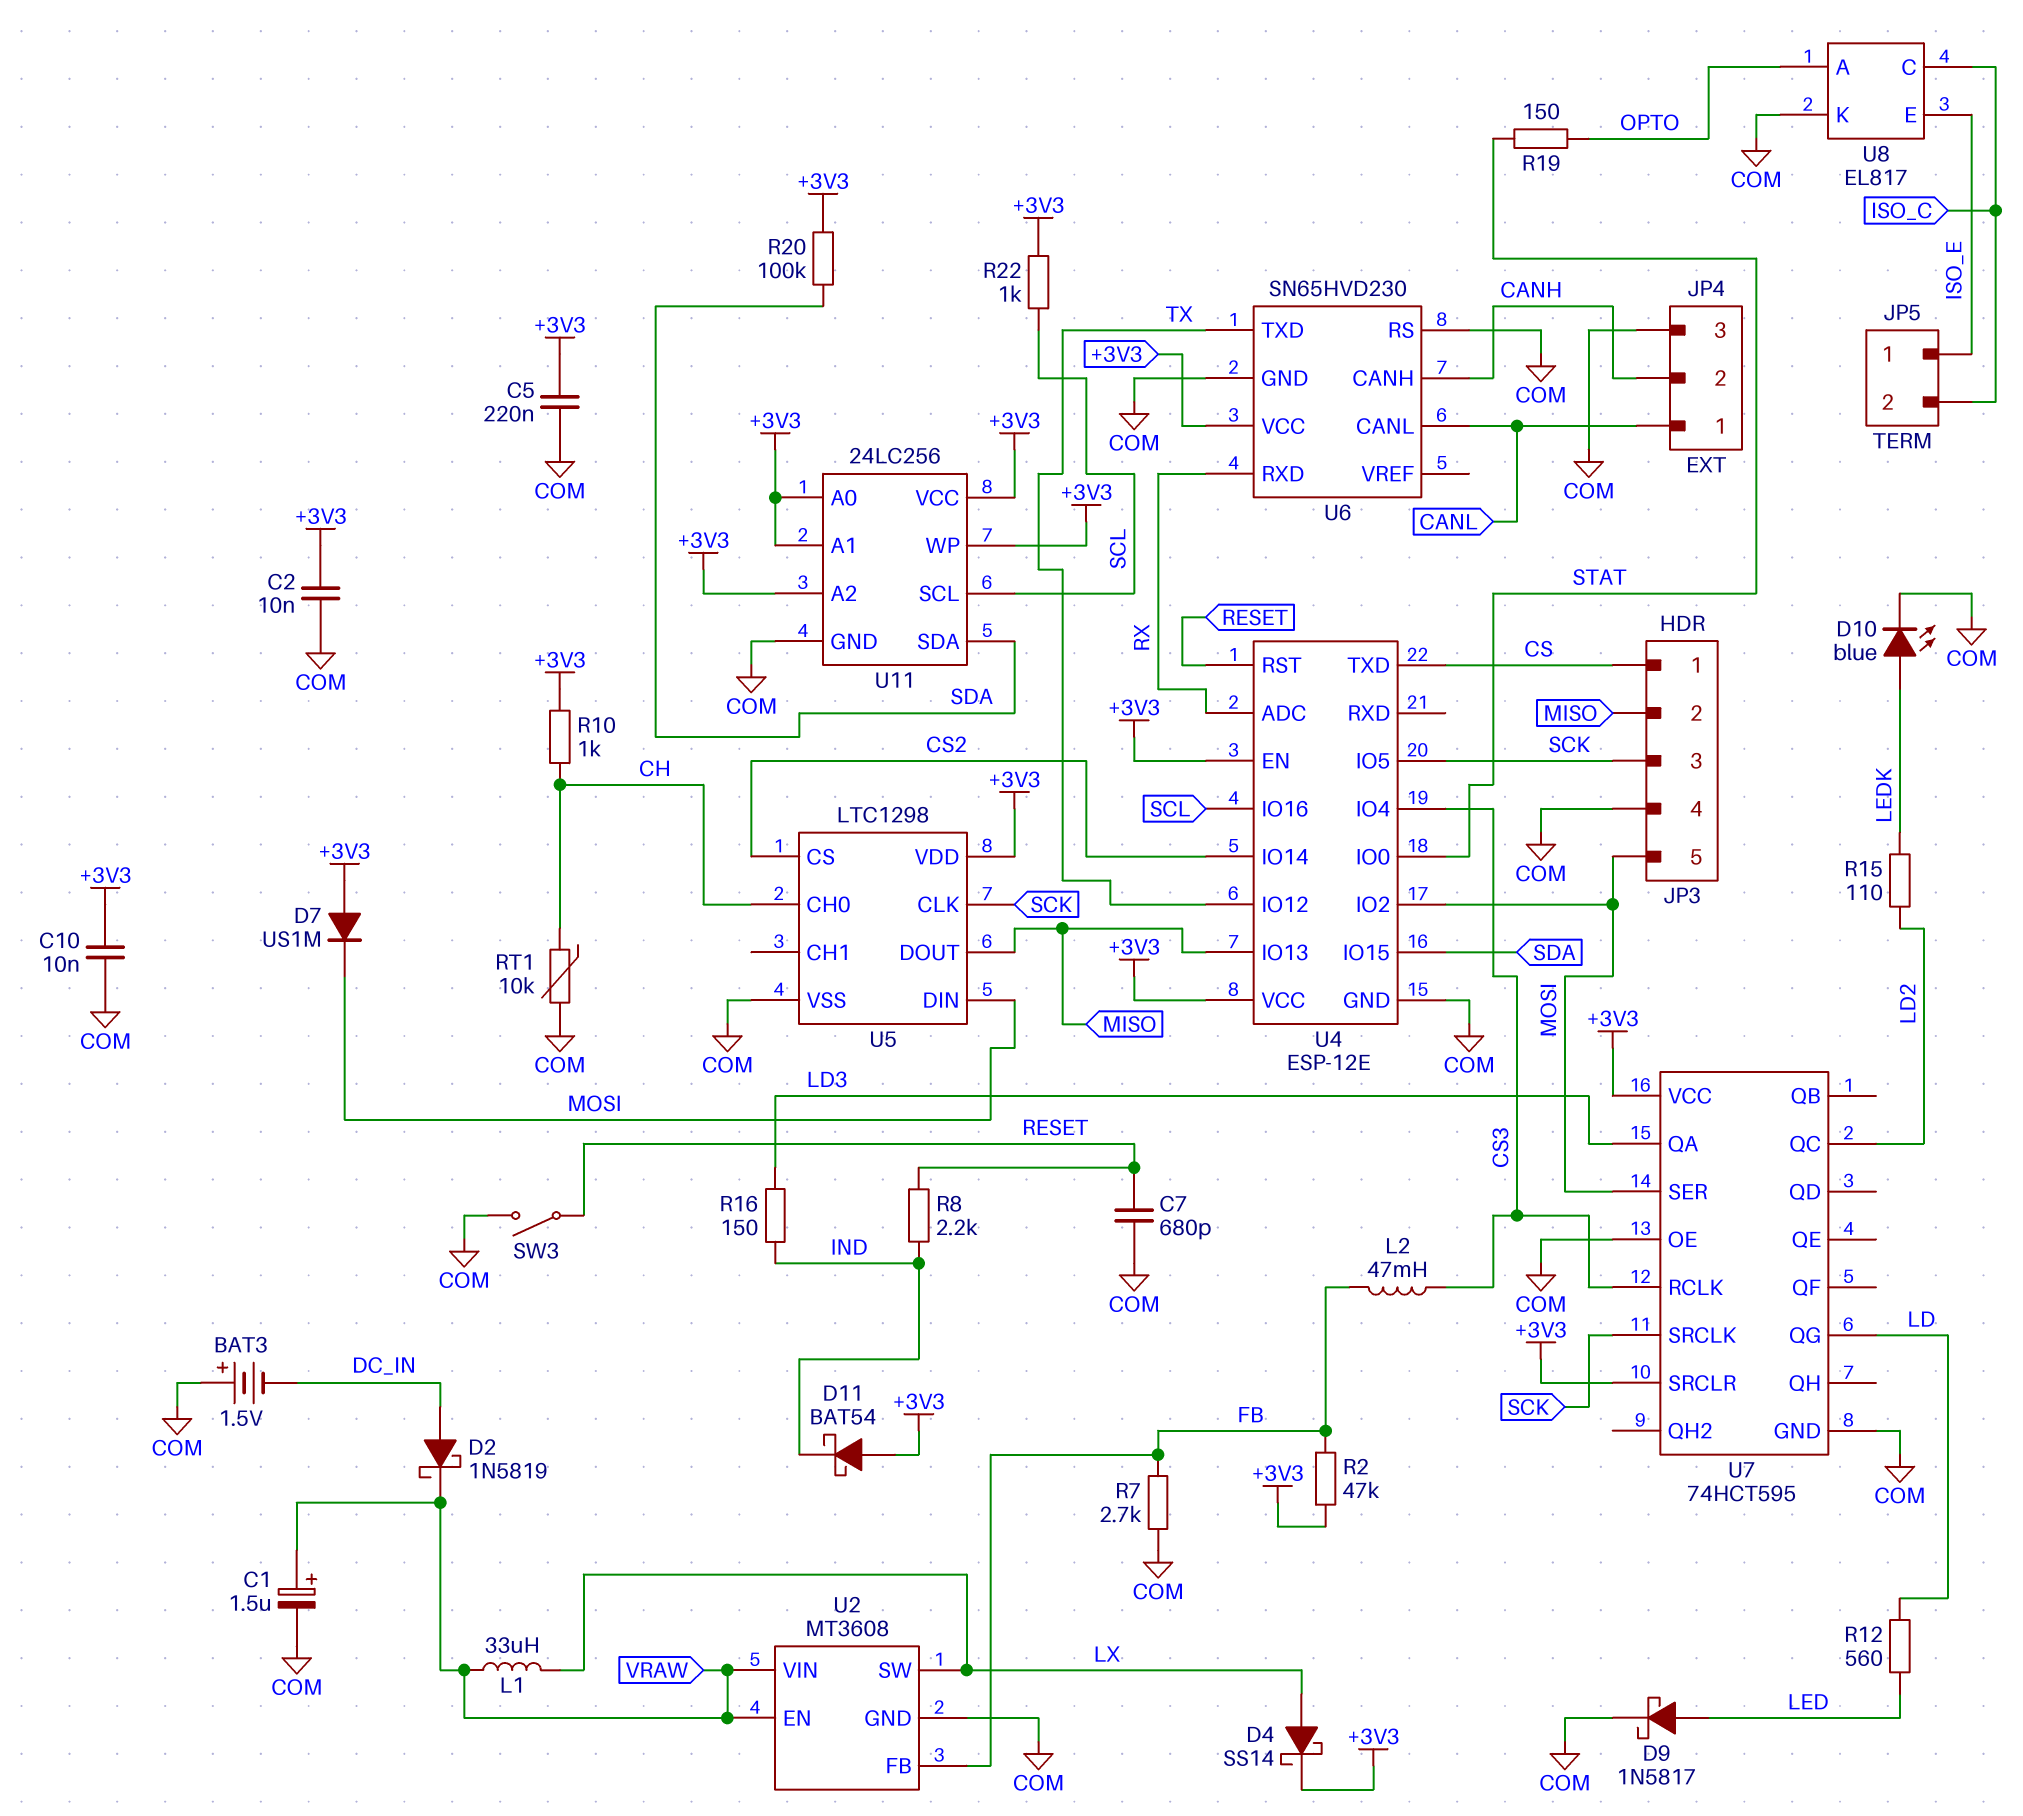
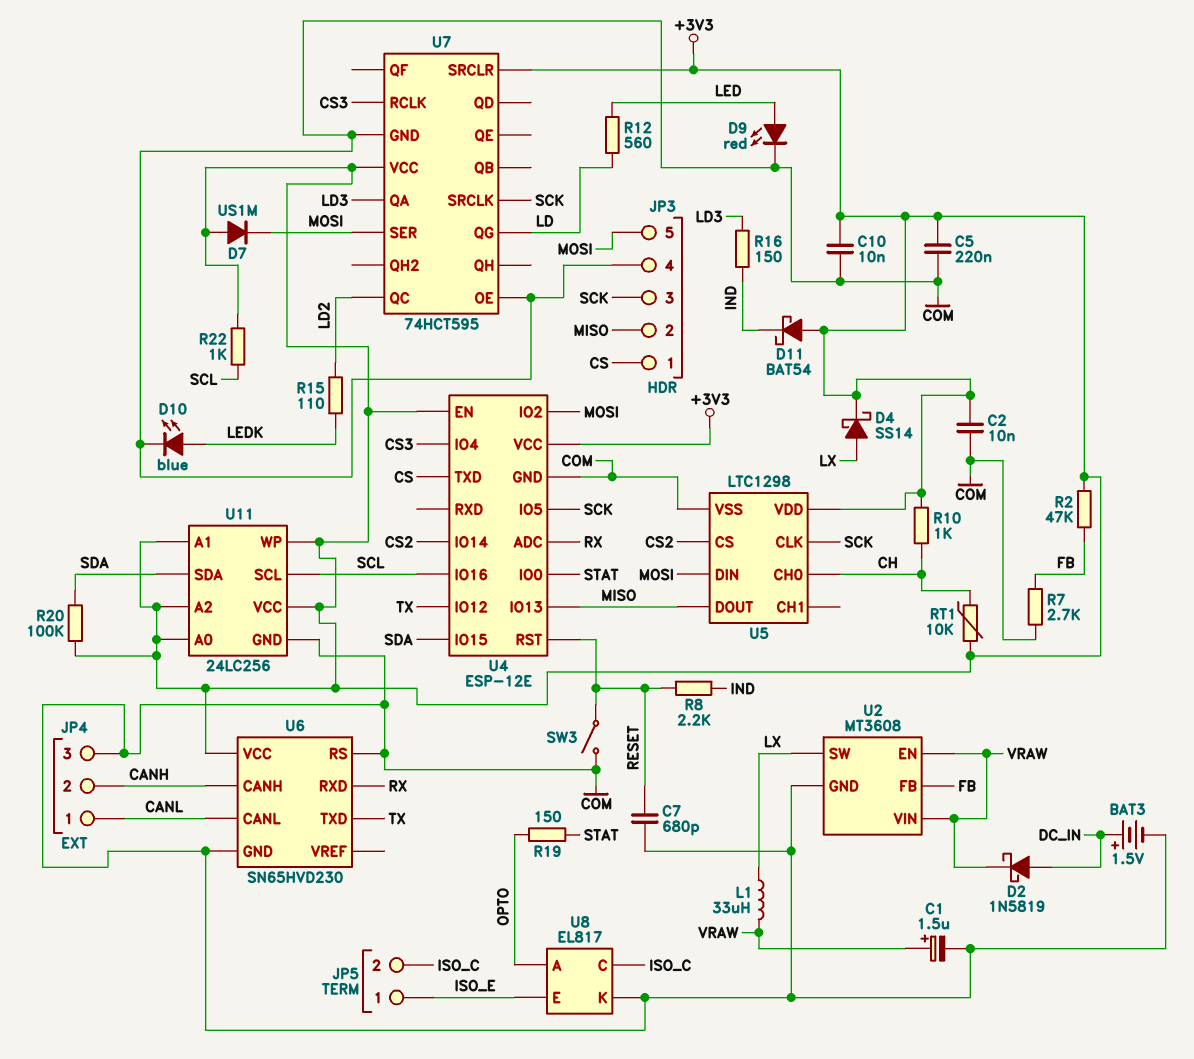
BAT3: 1.5V (plus COM, minus DC_IN) -> 1.5V (plus DC_IN, minus COM)
D9: schottky 1N5817 (A LED, K COM) -> LED red (A LED, K COM)
L2: 47mH (CS3, FB) -> none
RT1: 10k (CH, COM) -> 10k (+3V3, CH)

